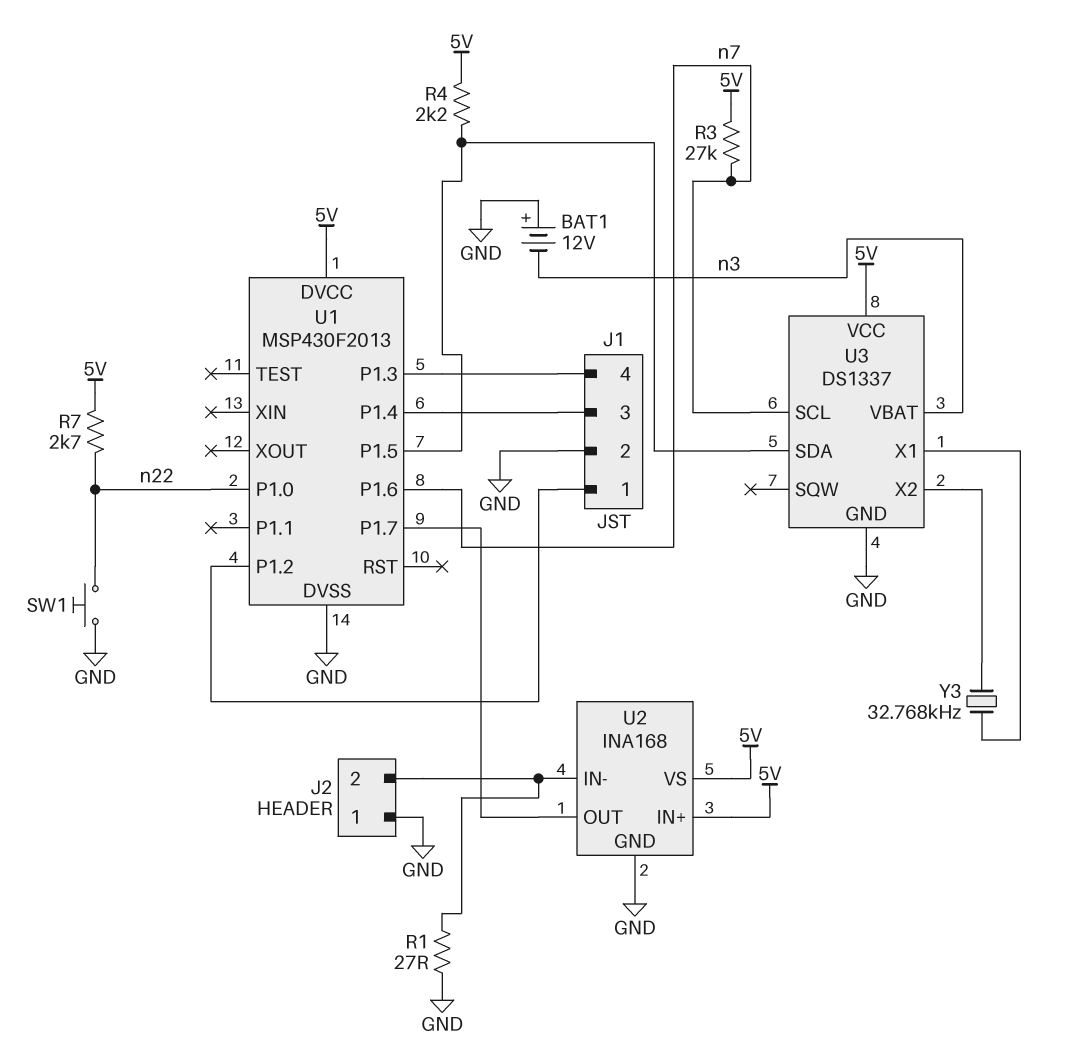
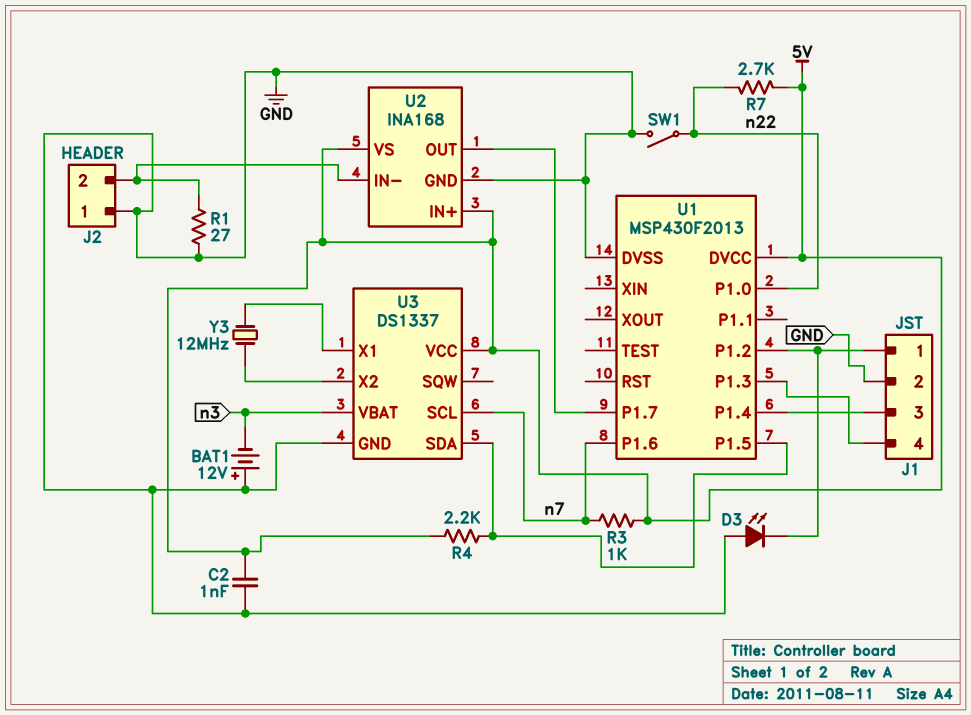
C2: none -> 1nF (5V, GND)
D3: none -> LED (A GND, K J1/1)
R3: 27k (5V, n7) -> 1k (5V, n7)
SW1: button (GND, n22) -> switch (GND, n22)
Y3: 32.768kHz (U3/X1, U3/X2) -> 12MHz (U3/X1, U3/X2)

